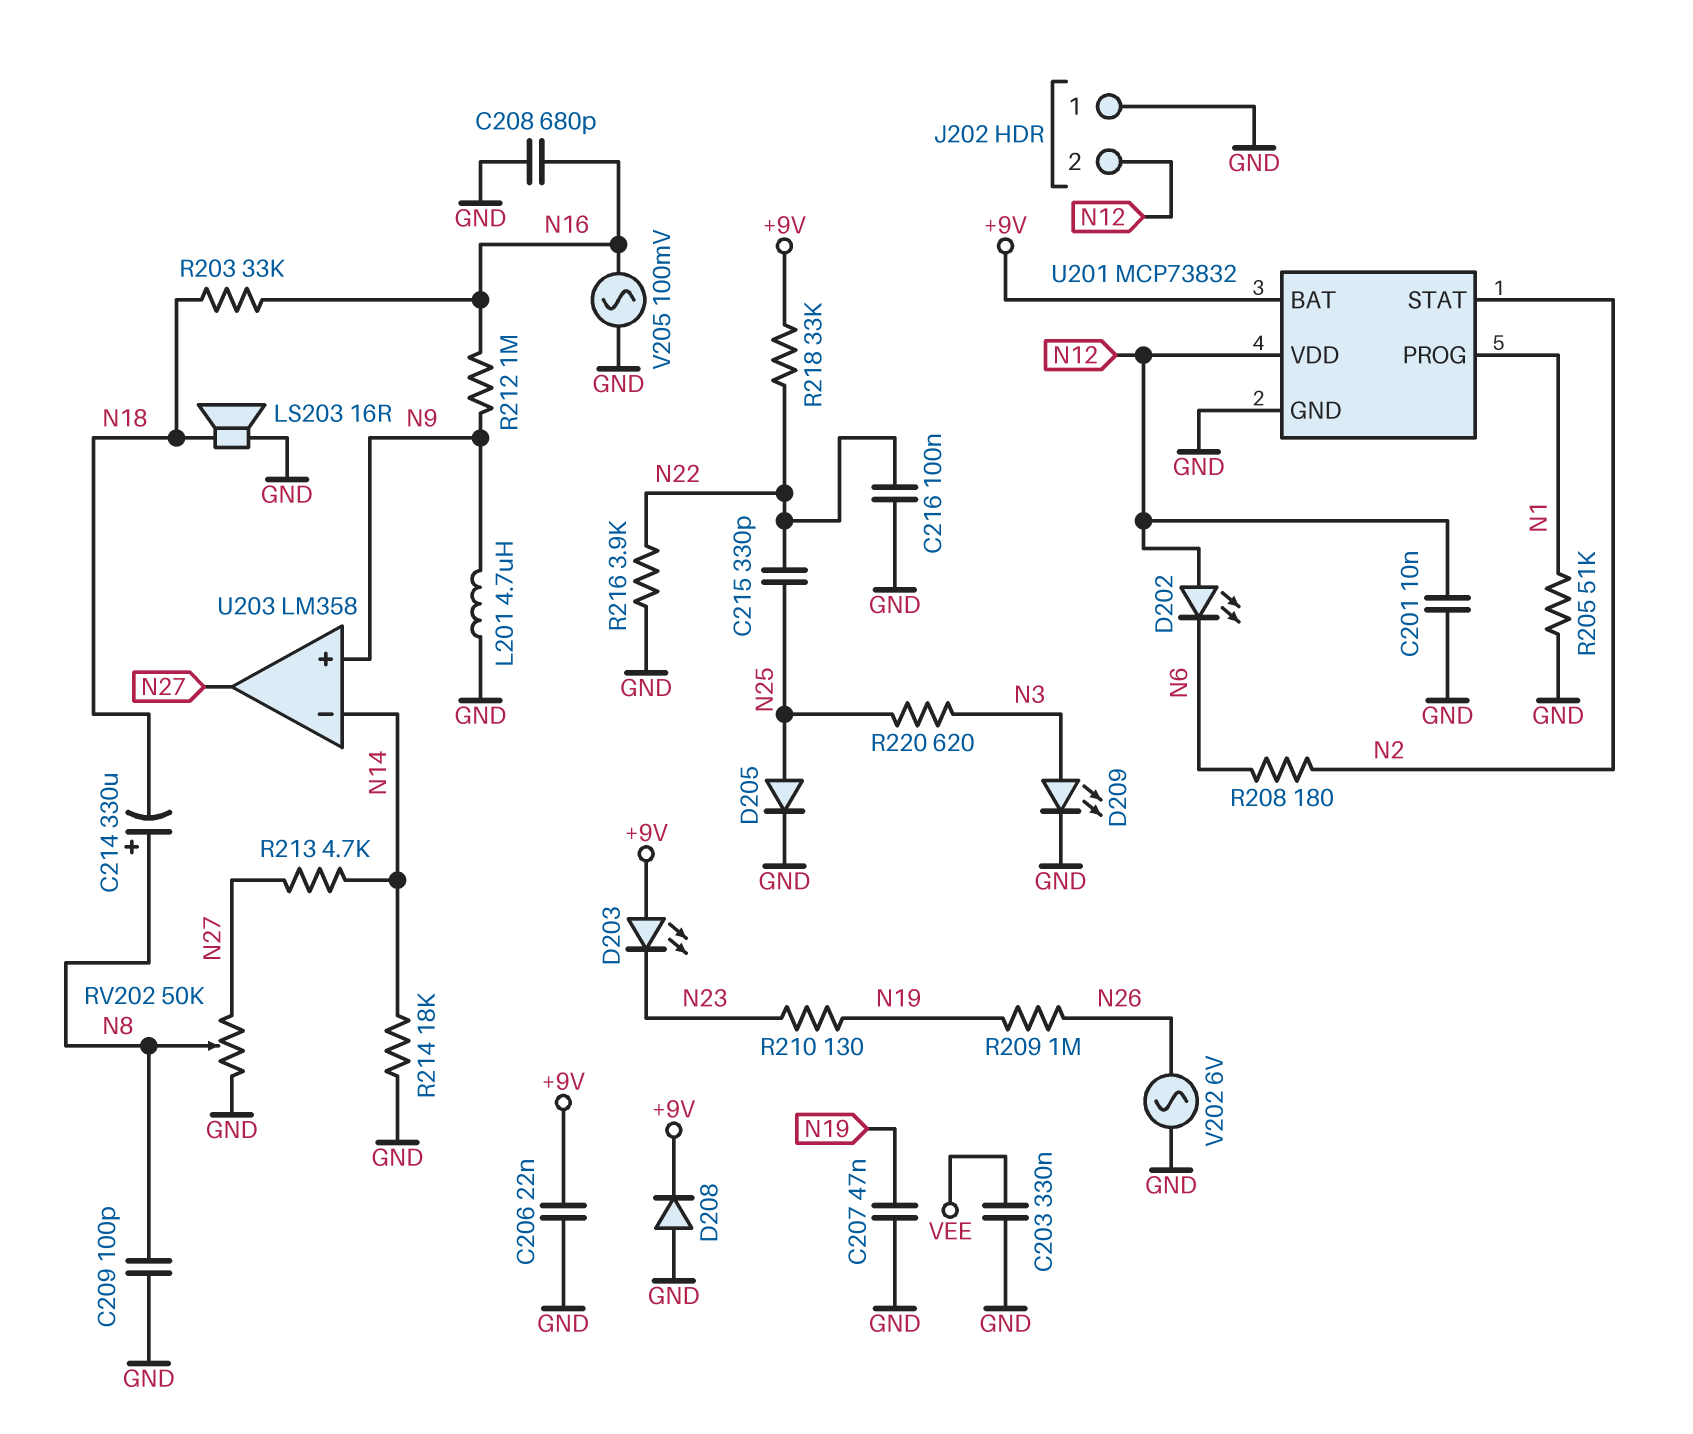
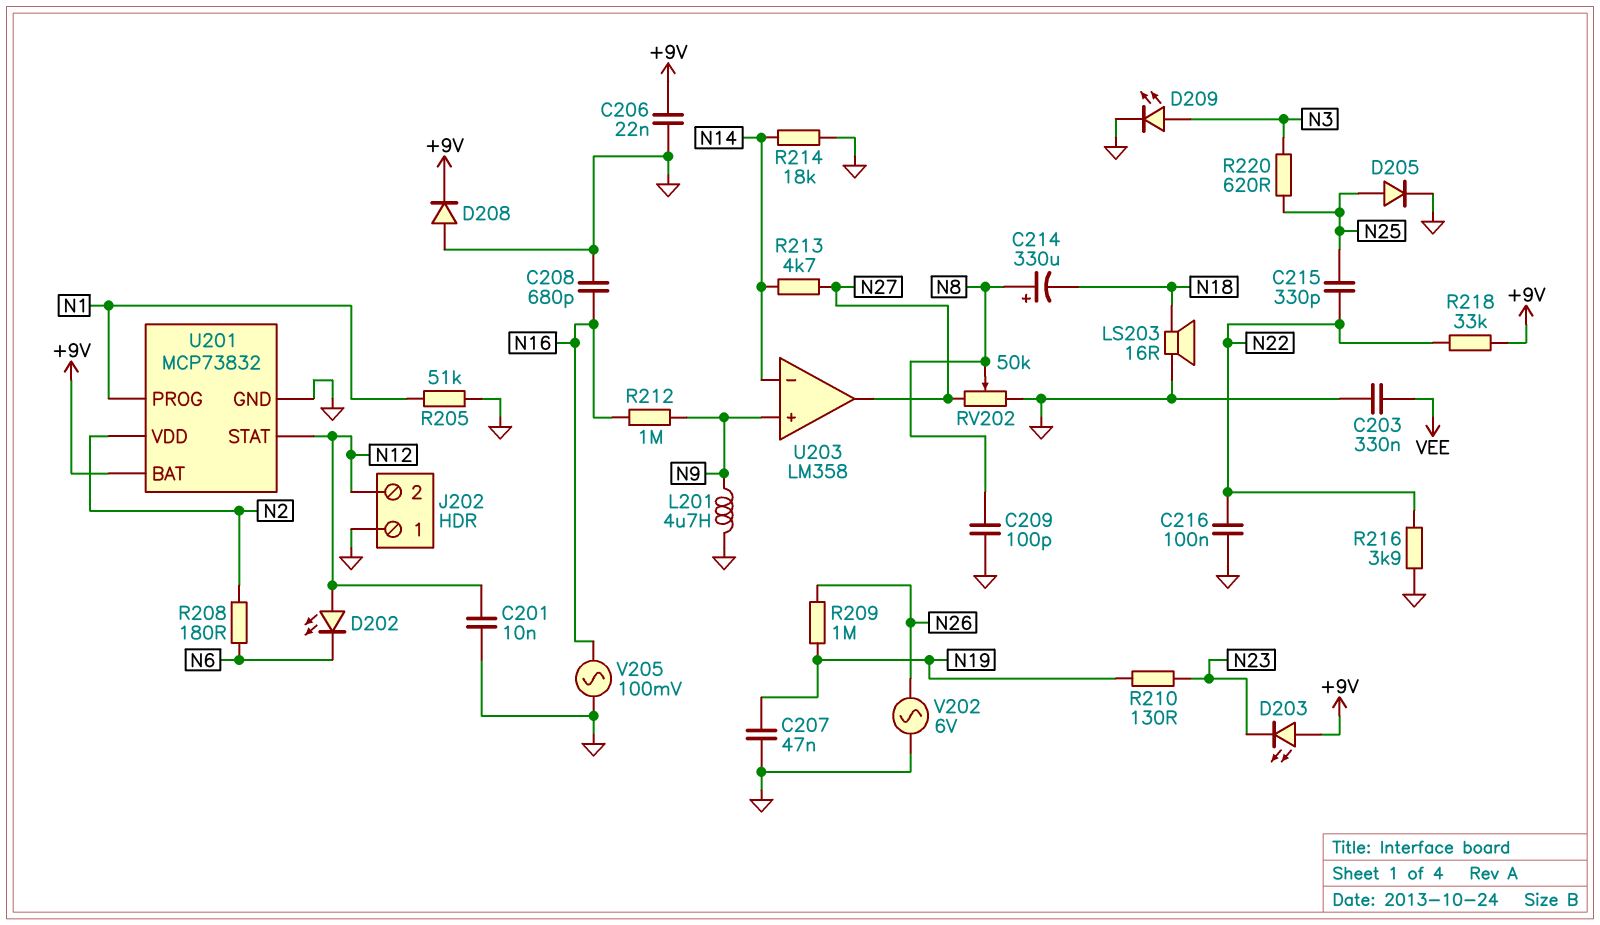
R203: 33k (N16, N18) -> none
U201 pin STAT: N2 -> N12
U201 pin VDD: N12 -> N2

